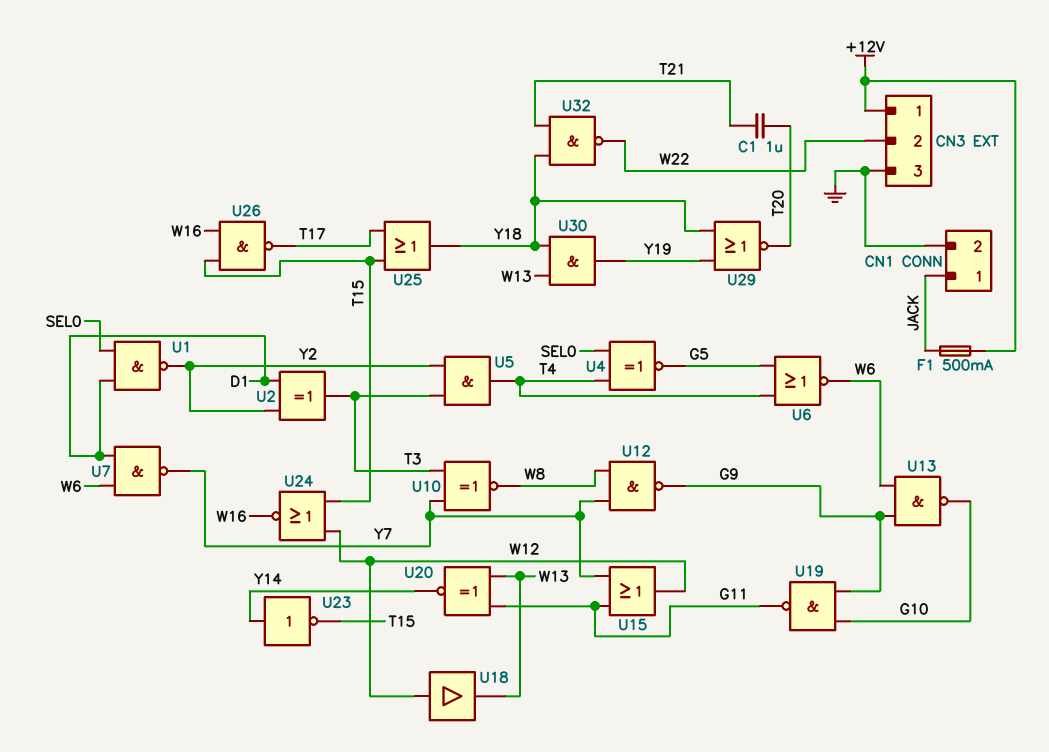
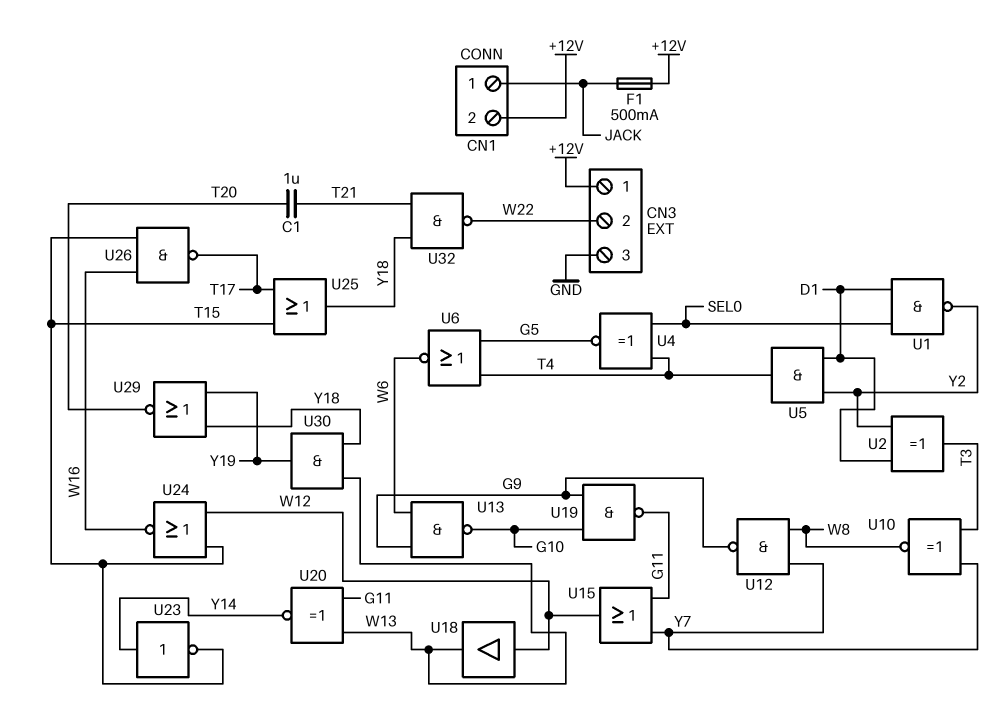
CN1 pin 2: GND -> +12V
U5: AND (in T3, in Y2, out T4) -> AND (in D1, in Y2, out T4)
U7: NAND (in D1, in W6, out Y7) -> none

